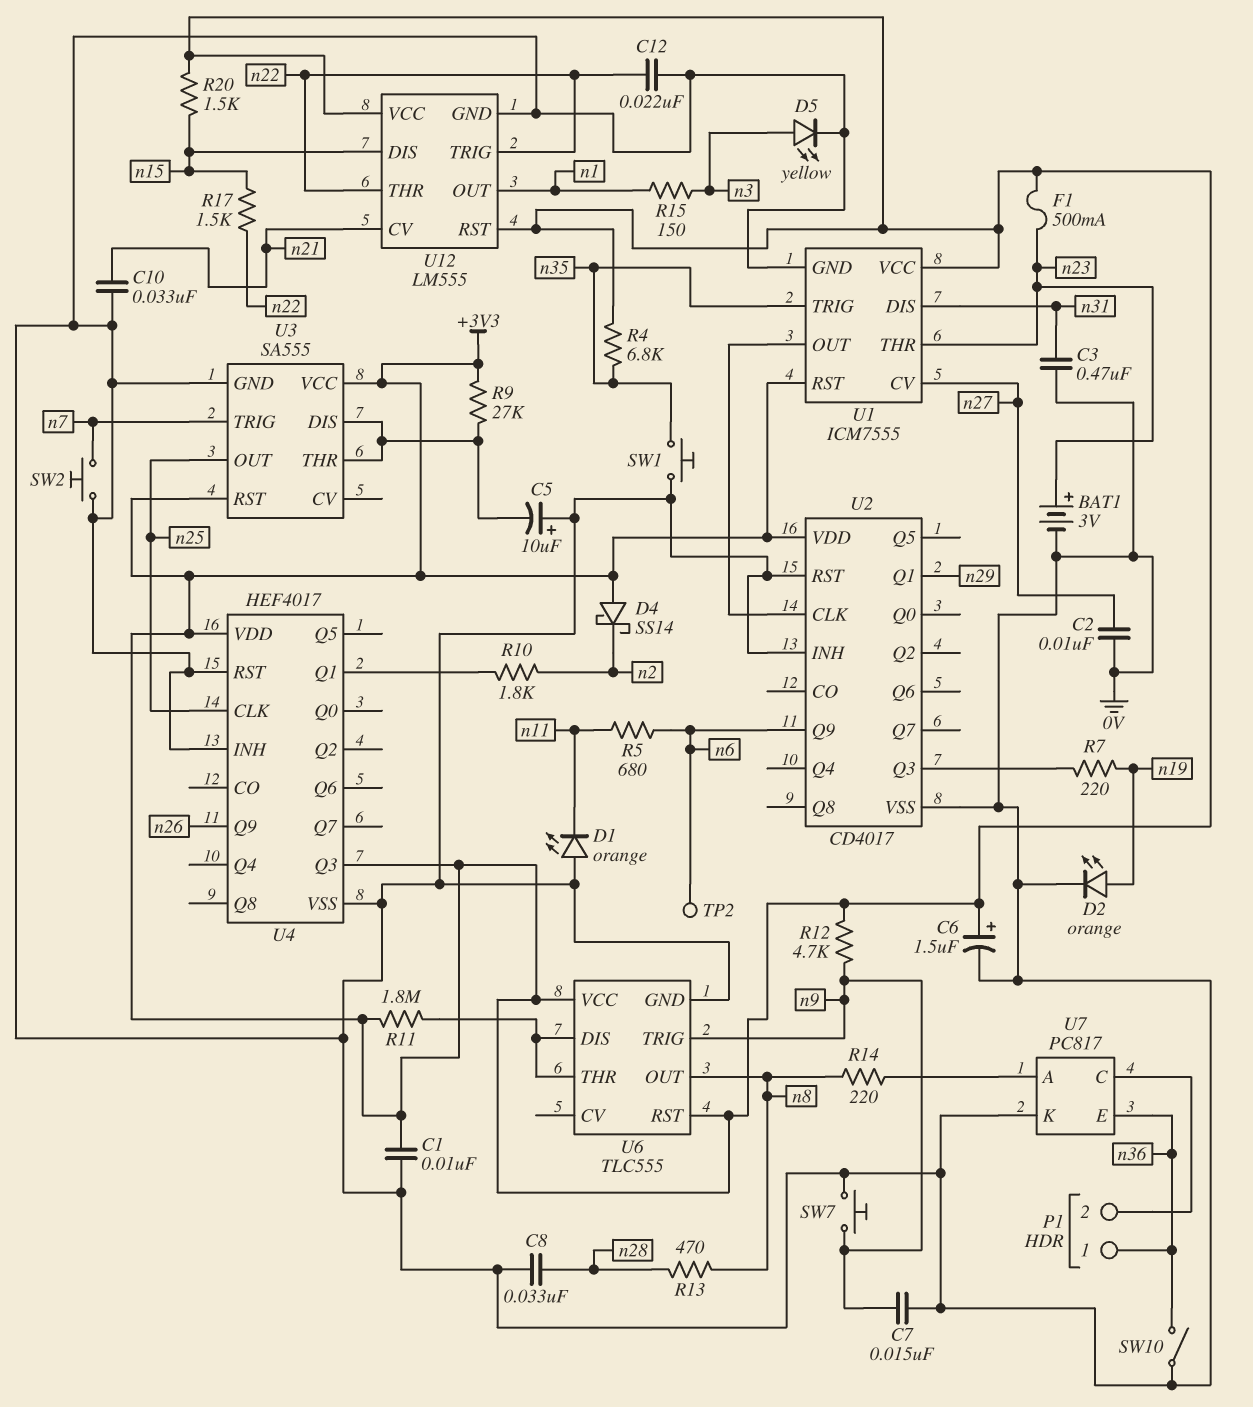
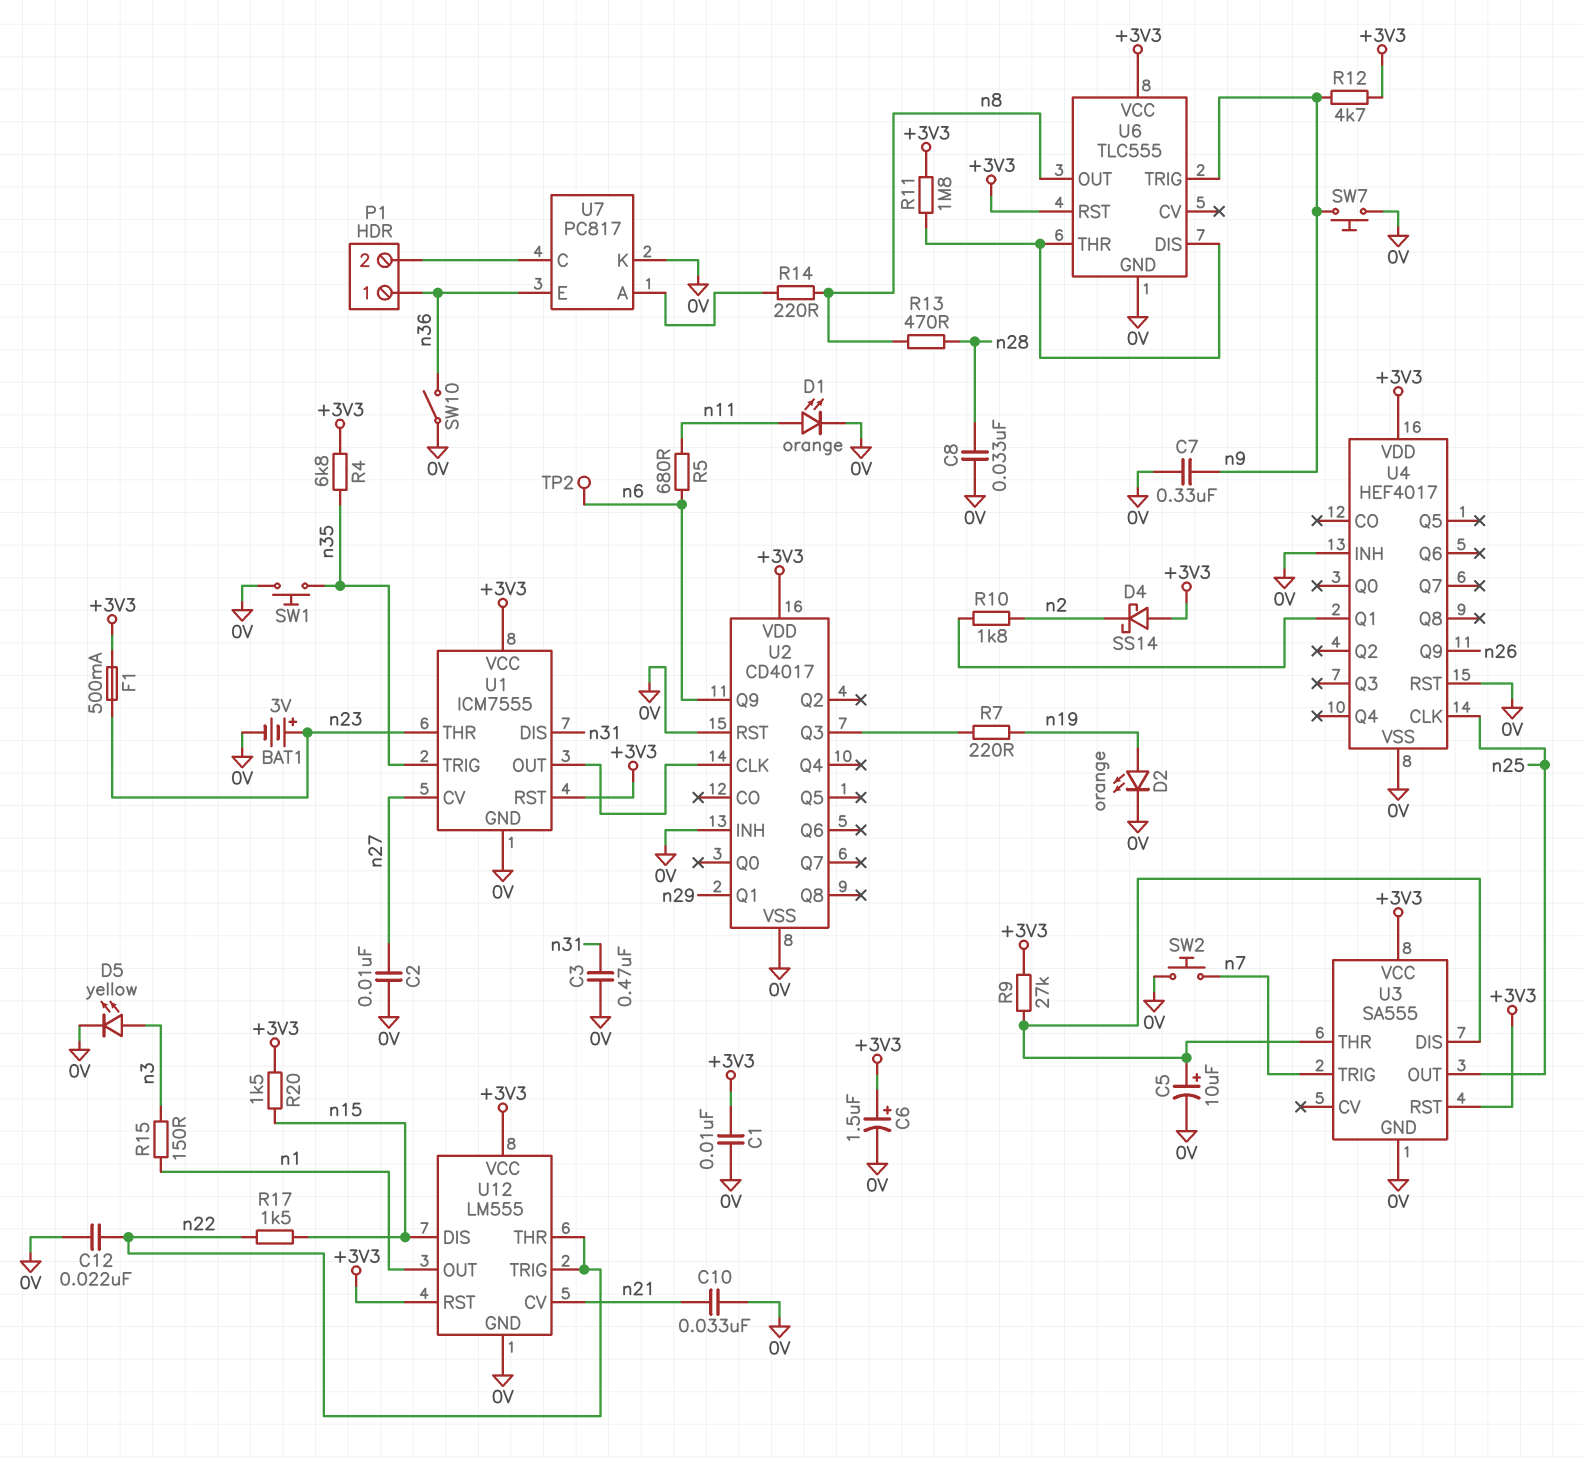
C5: 10uF (plus 0V, minus U3/DIS) -> 10uF (plus U3/DIS, minus 0V)
C7: 15nF (0V, n9) -> 330nF (0V, n9)
D1: LED orange (A 0V, K n11) -> LED orange (A n11, K 0V)
U4 pin Q3: +3V3 -> none

